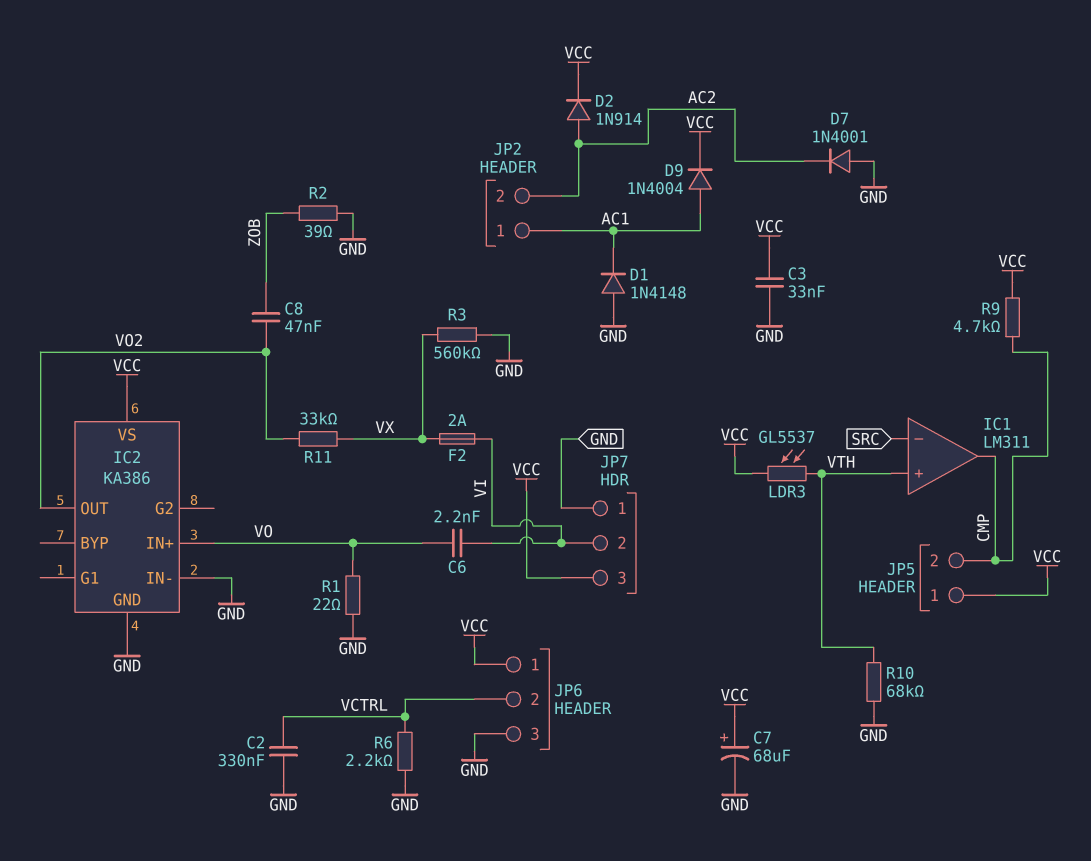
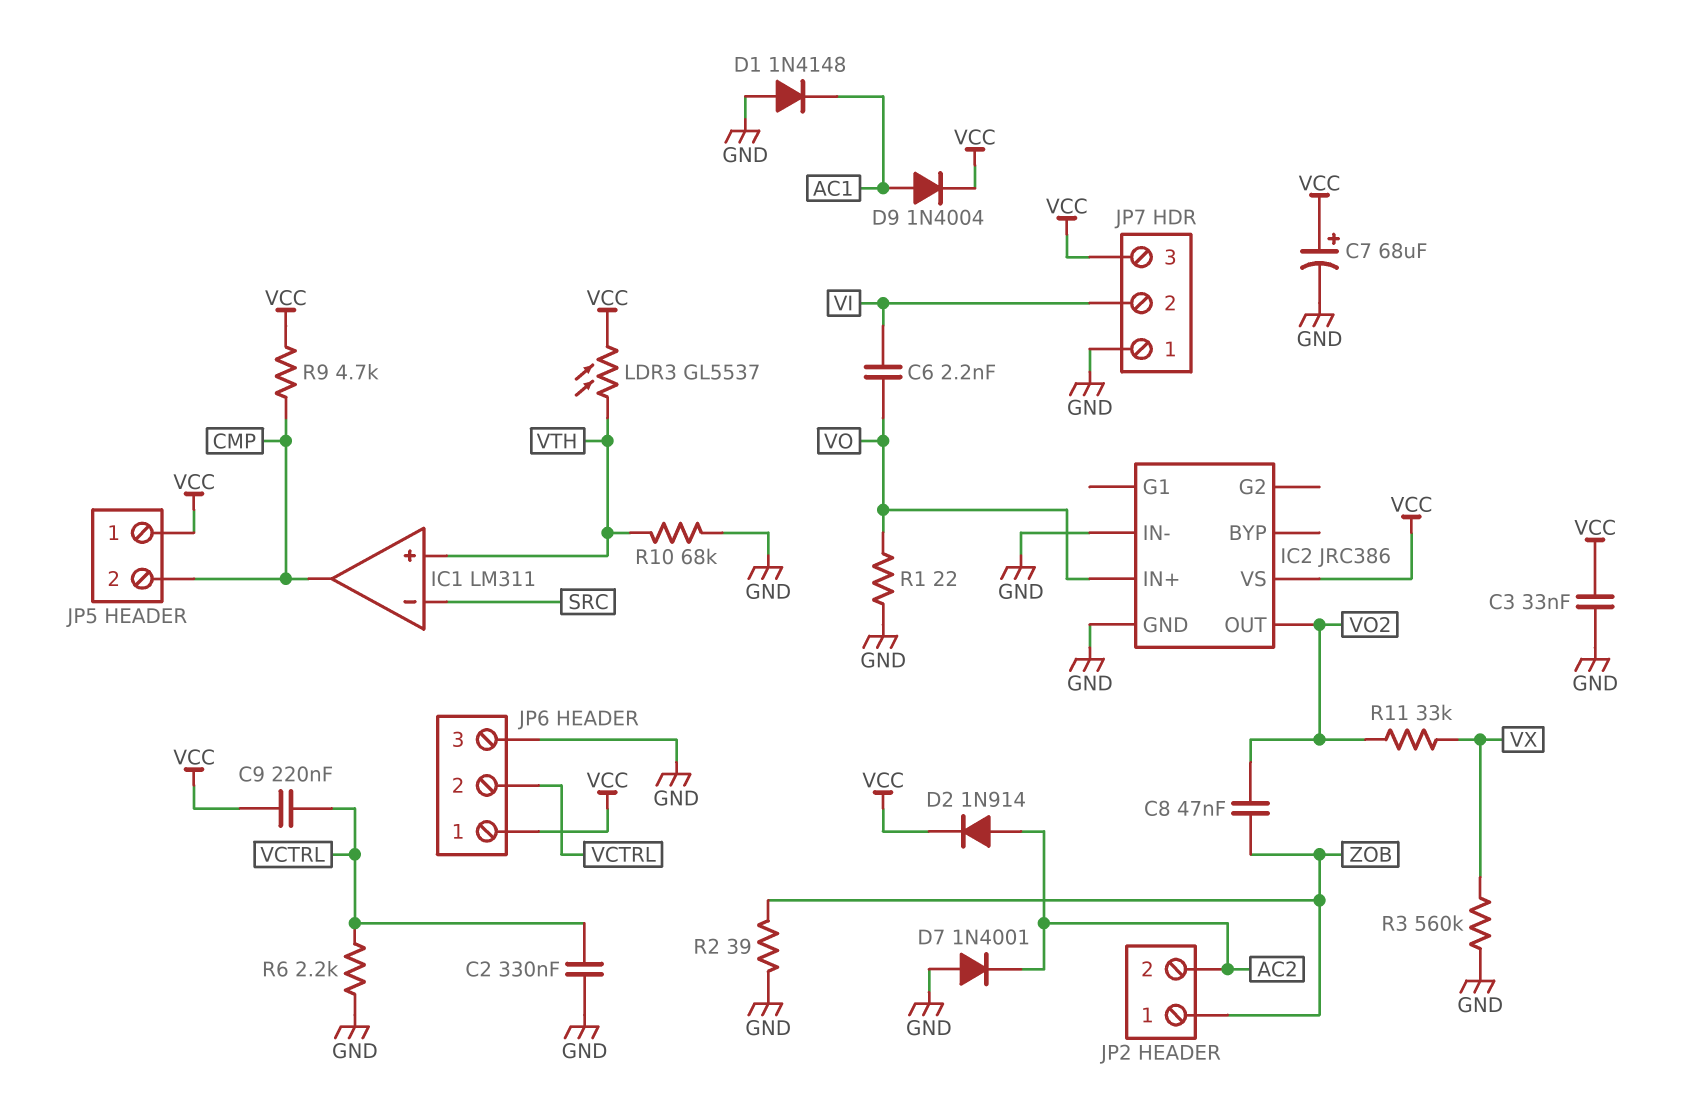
C9: none -> 220nF (VCC, VCTRL)
F2: 2A (VI, VX) -> none
IC2: KA386 -> JRC386
JP2 pin 1: AC1 -> ZOB

